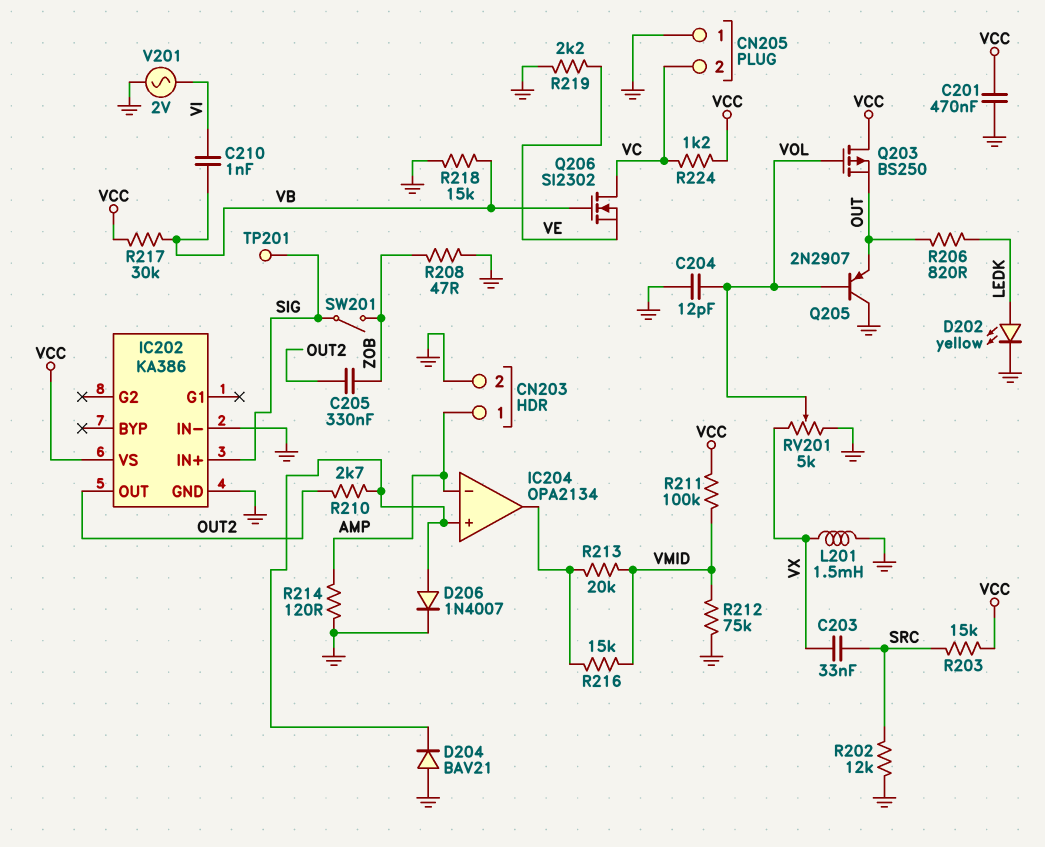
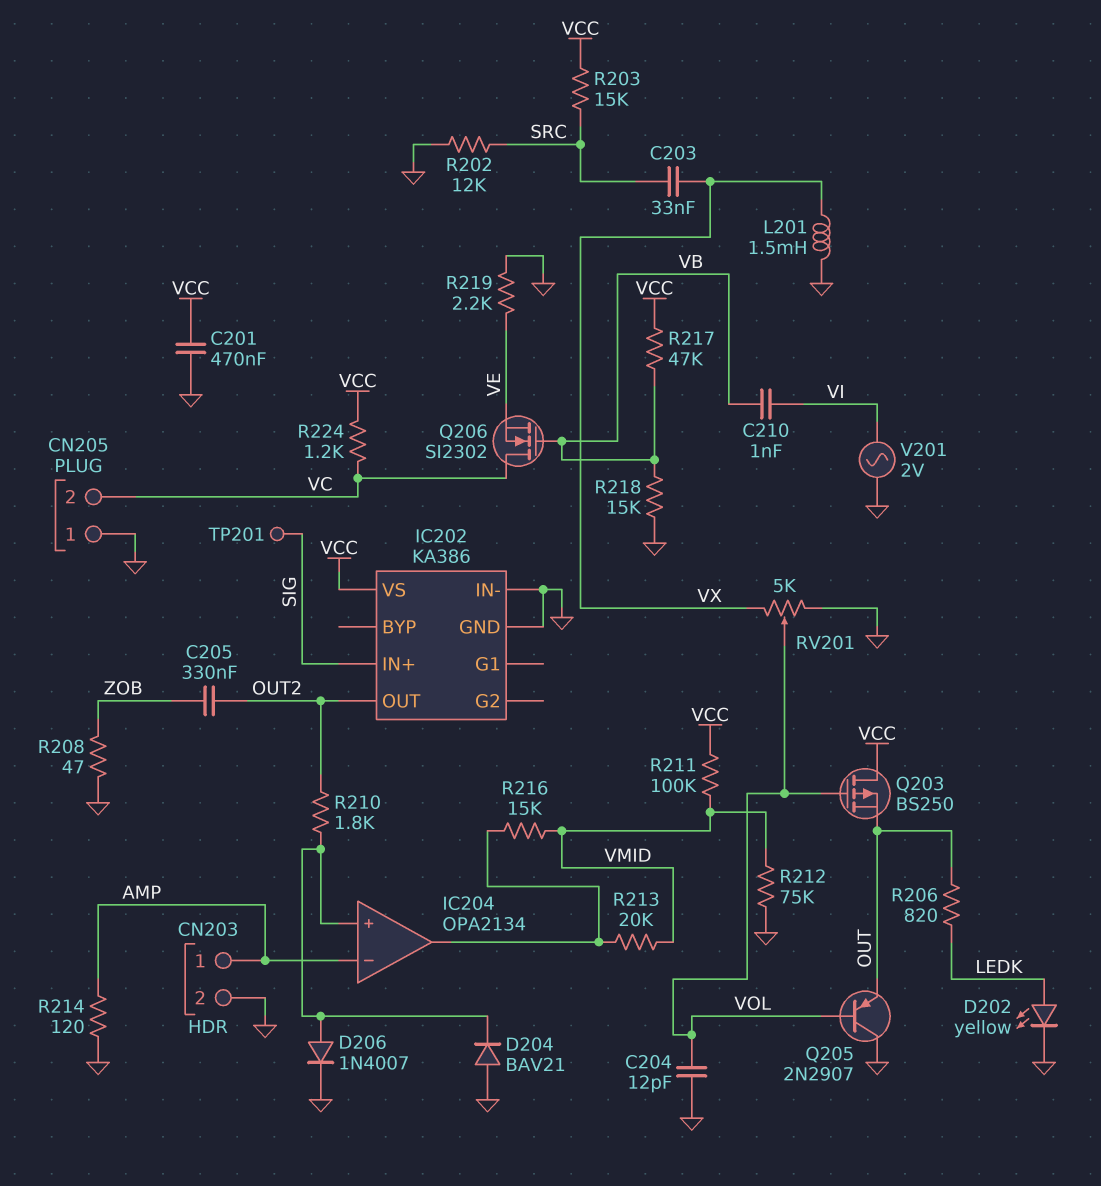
R210: 2.7k (IC204/in+, OUT2) -> 1.8k (IC204/in+, OUT2)
R217: 30k (VB, VCC) -> 47k (VB, VCC)
SW201: switch (SIG, ZOB) -> none

